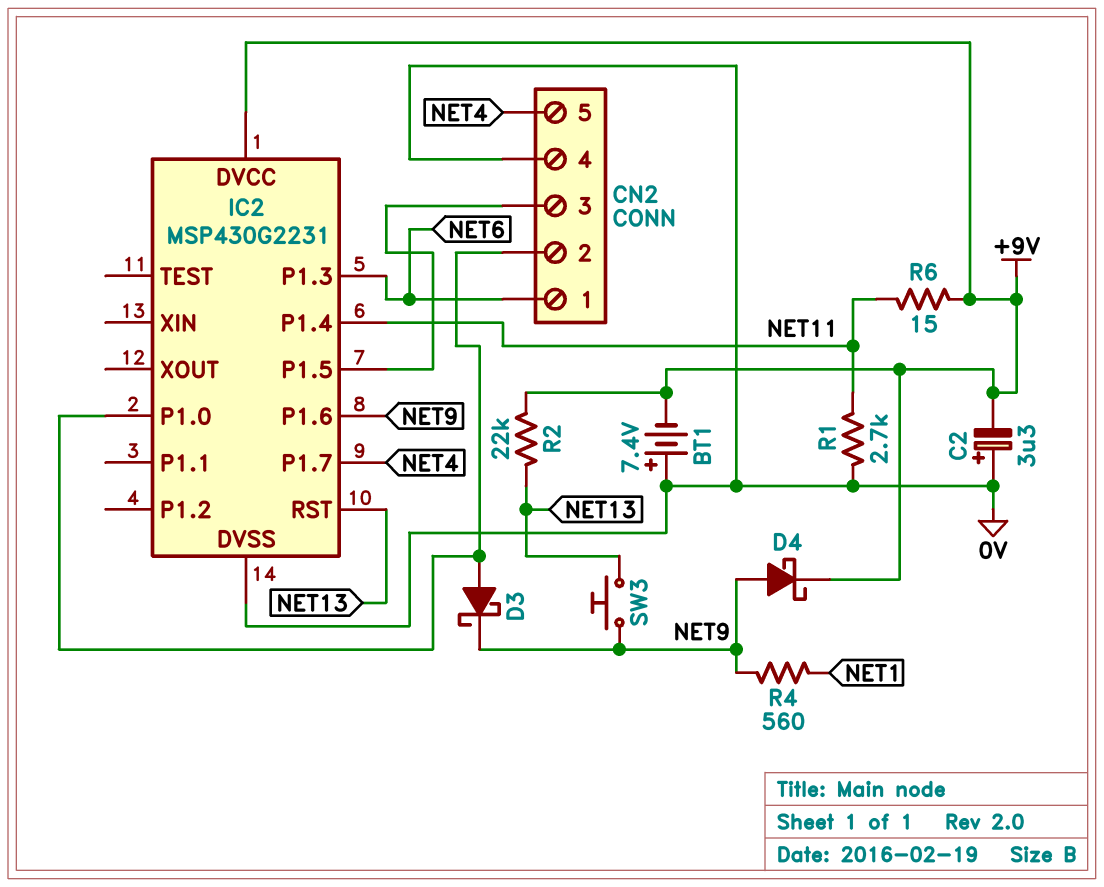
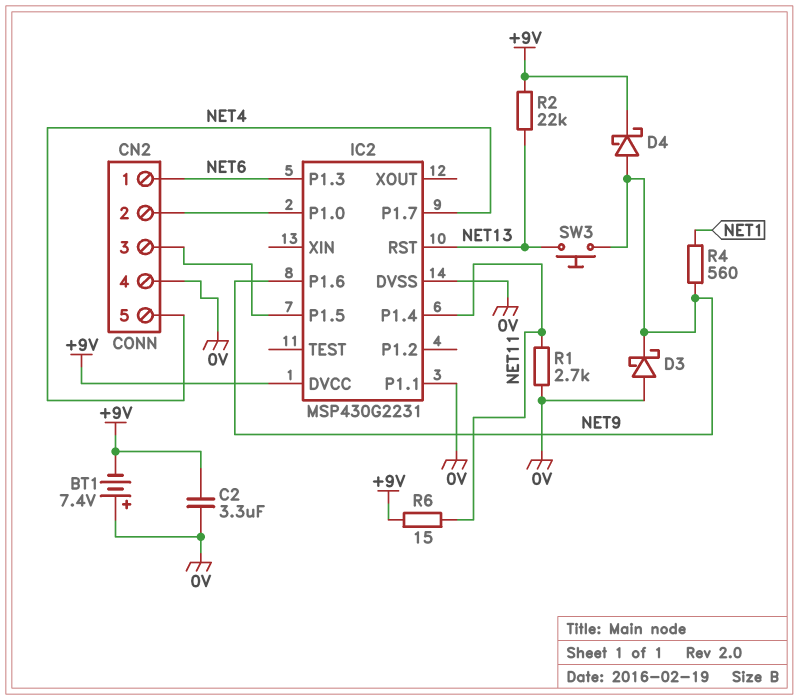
C2: 3.3uF (plus 0V, minus +9V) -> 3.3uF (+9V, 0V)
D3: schottky (A CN2/2, K NET9) -> schottky (A 0V, K NET9)
IC2 pin P1.1: none -> 0V

